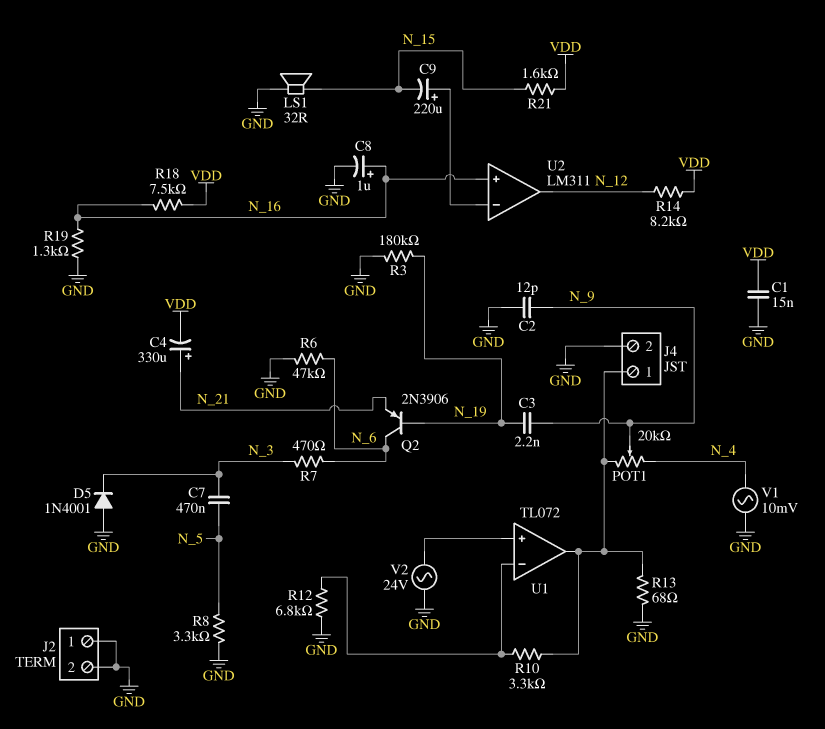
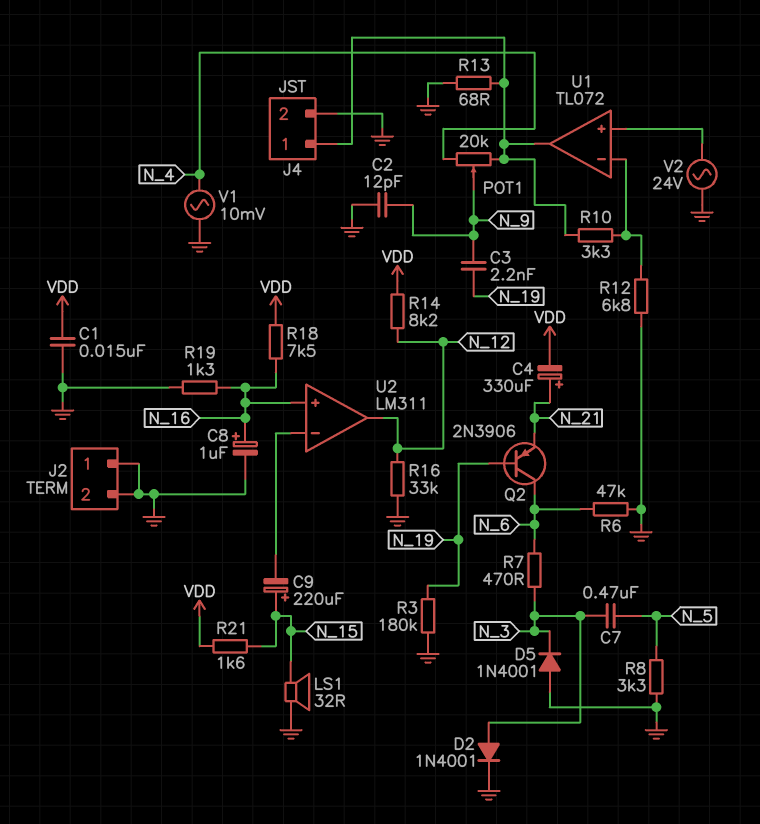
C9: 220uF (plus U2/in-, minus N_15) -> 220uF (plus N_15, minus U2/in-)
D2: none -> diode 1N4001 (A N_3, K GND)
R16: none -> 33k (GND, N_12)

